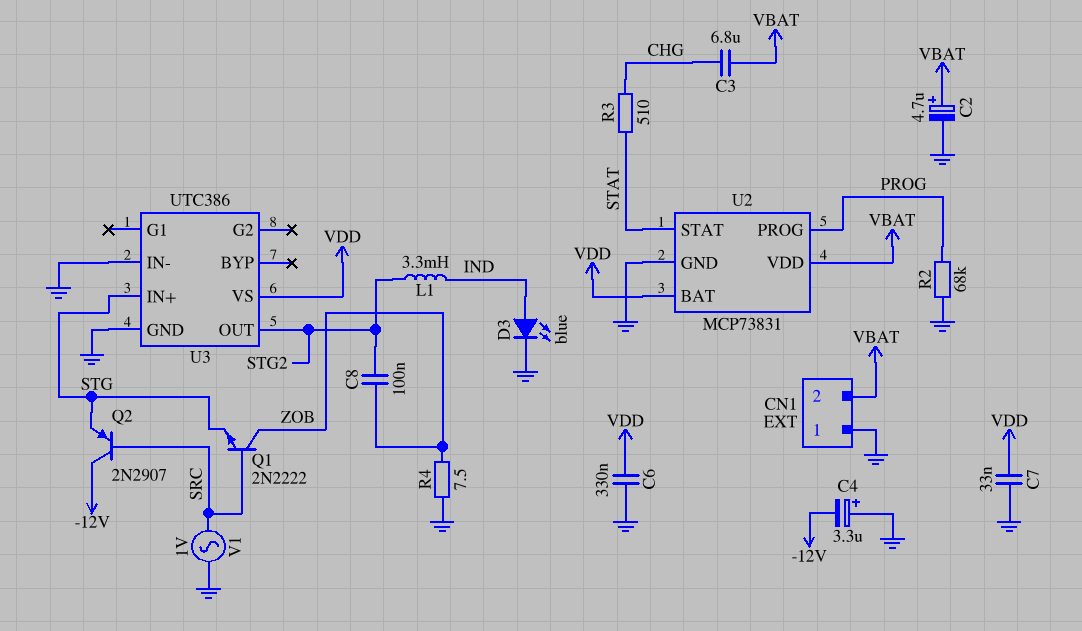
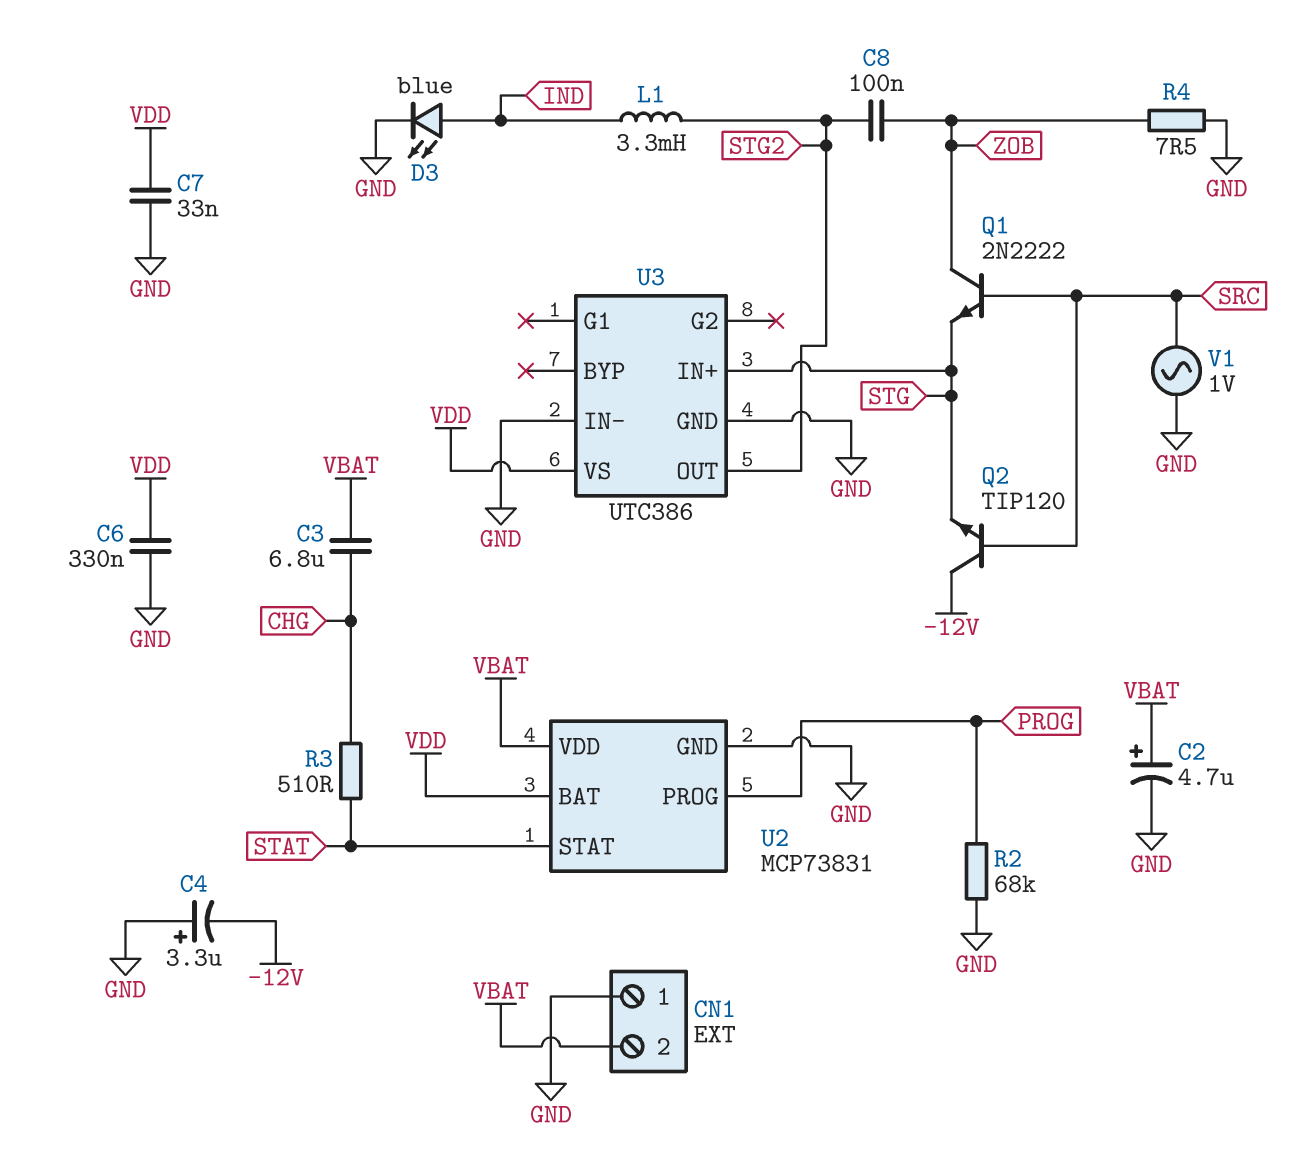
Q2: PNP 2N2907 (B SRC, C -12V, E STG) -> NPN TIP120 (B SRC, C -12V, E STG)

